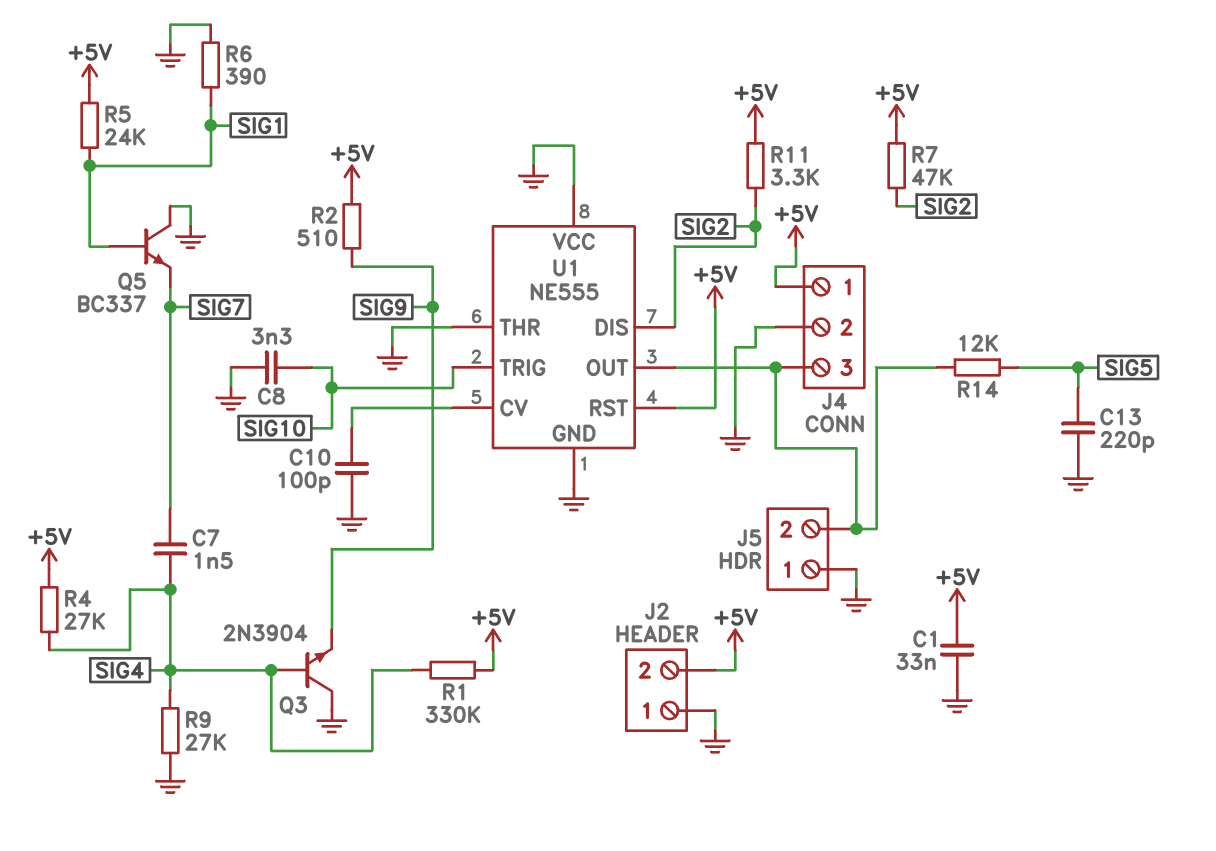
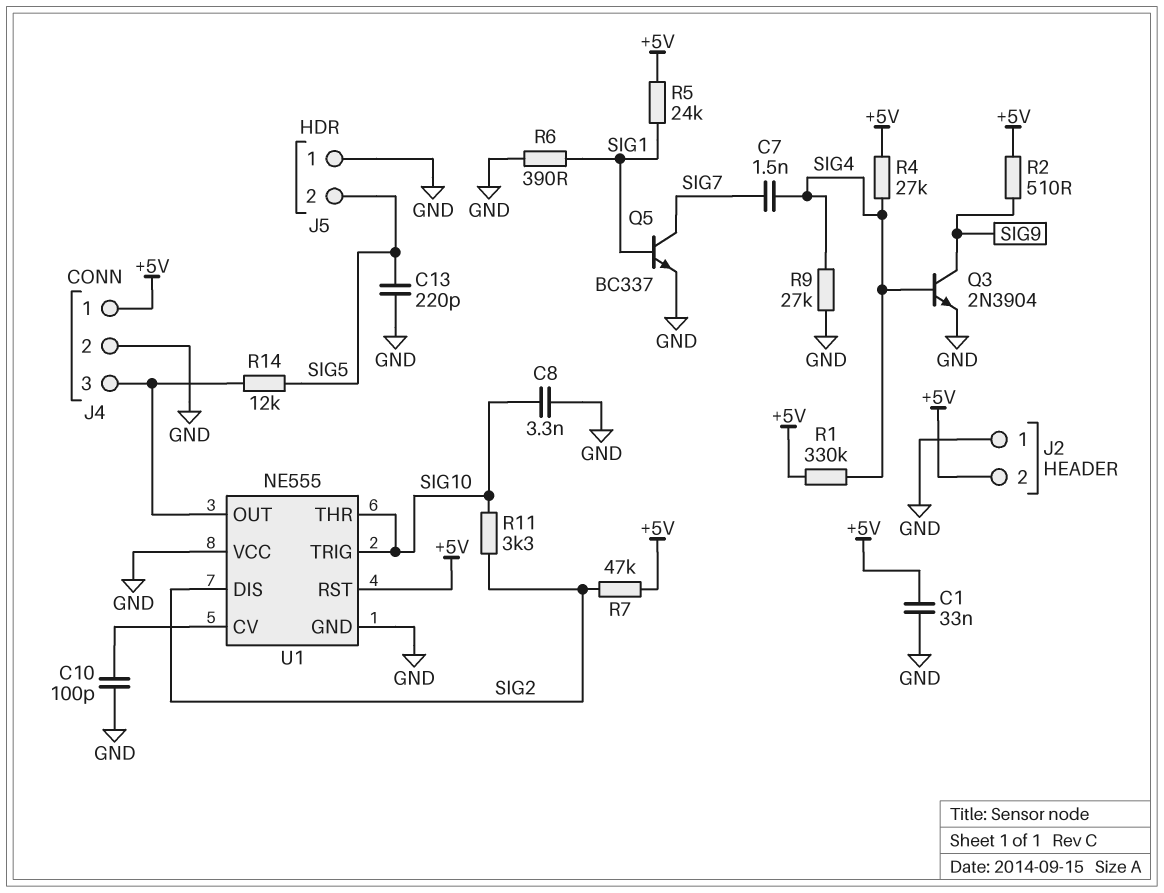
J5 pin 2: J4/3 -> SIG5
Q3: NPN 2N3904 (B SIG4, C GND, E SIG9) -> NPN 2N3904 (B SIG4, C SIG9, E GND)
Q5: NPN BC337 (B SIG1, C GND, E SIG7) -> NPN BC337 (B SIG1, C SIG7, E GND)
R11: 3.3k (+5V, SIG2) -> 3.3k (SIG2, SIG10)
U1 pin THR: GND -> SIG10

